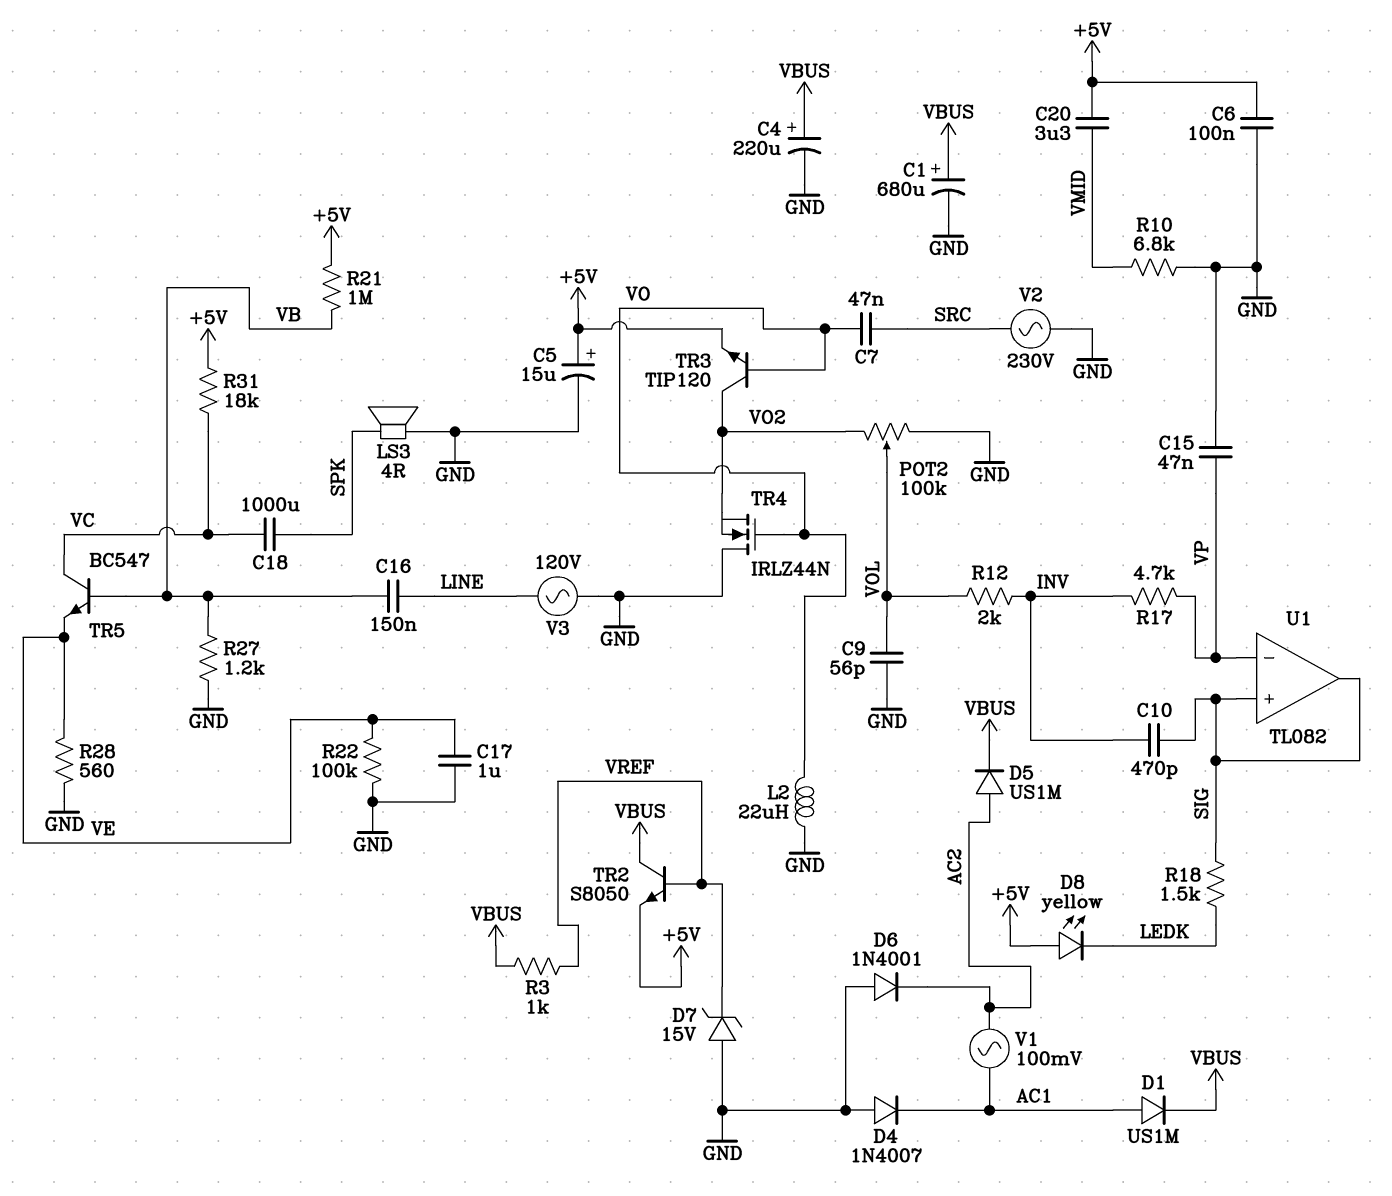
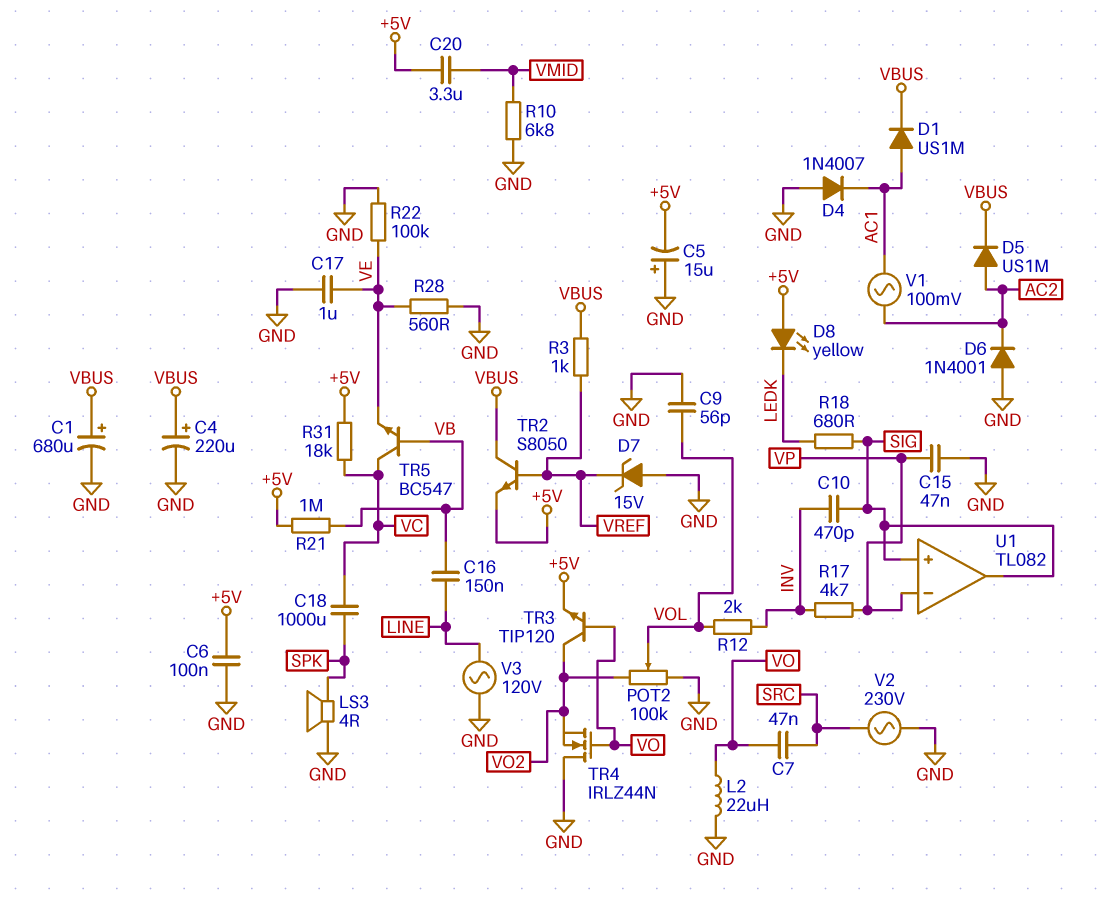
C5: 15uF (plus +5V, minus GND) -> 15uF (plus GND, minus +5V)
R18: 1.5k (LEDK, SIG) -> 680 (LEDK, SIG)
R27: 1.2k (GND, VB) -> none

